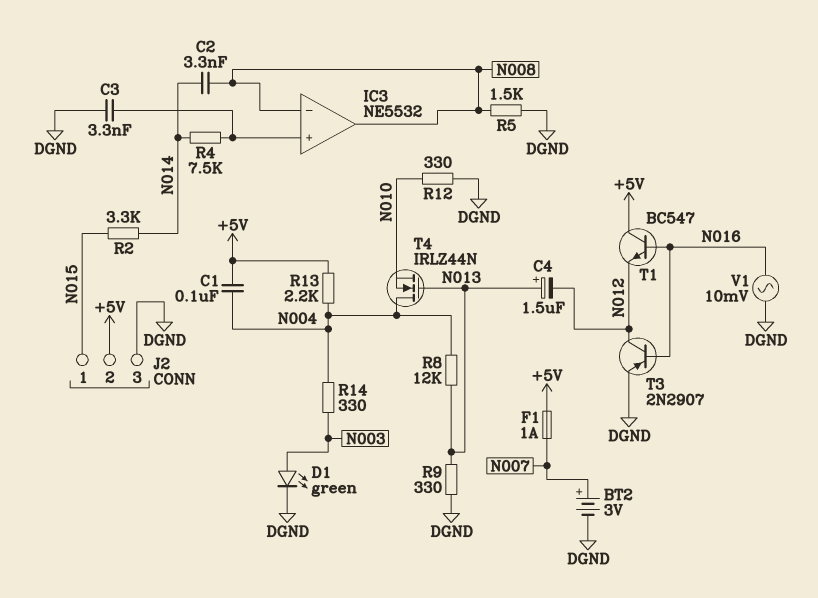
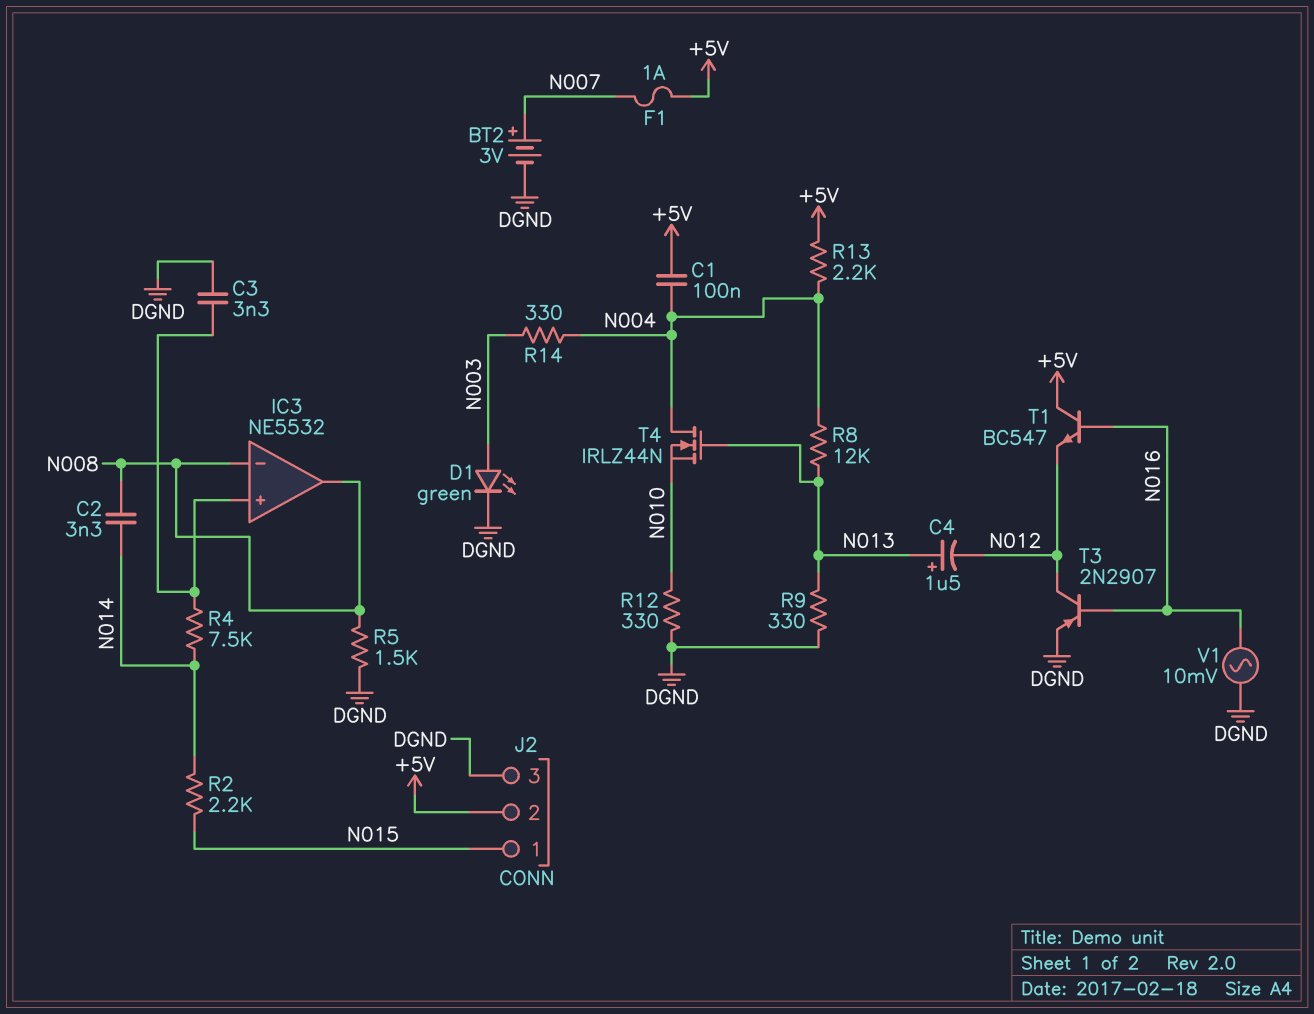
R2: 3.3k (N014, N015) -> 2.2k (N014, N015)

